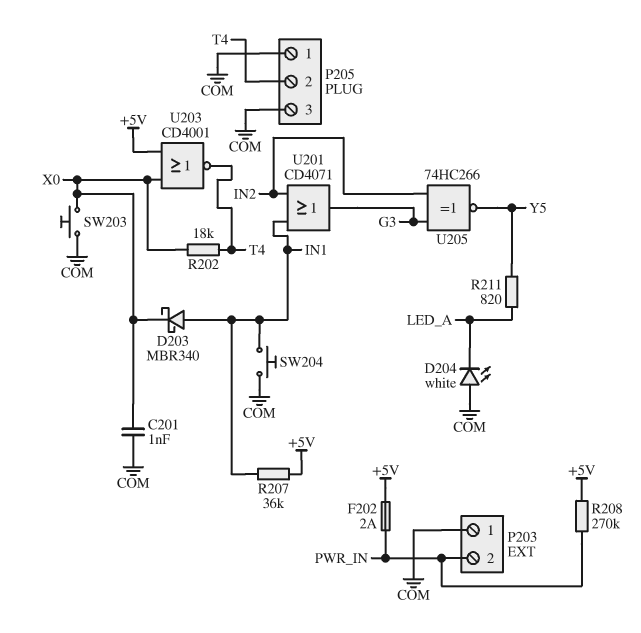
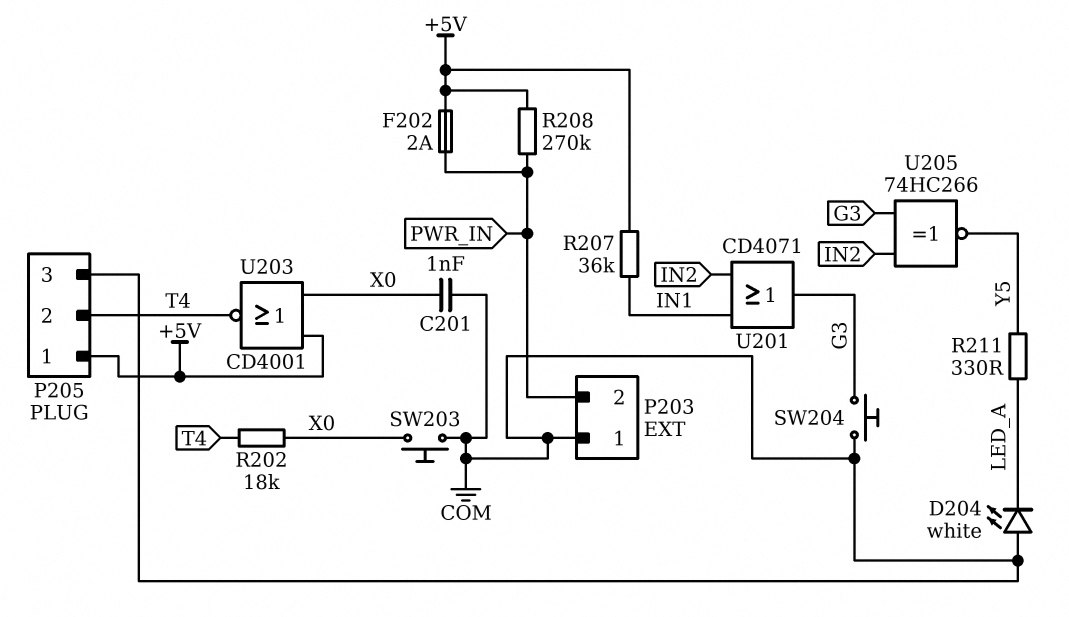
D203: schottky MBR340 (A IN1, K X0) -> none
P205 pin 1: COM -> +5V
R211: 820 (LED_A, Y5) -> 330 (LED_A, Y5)
SW204: button (COM, IN1) -> button (COM, G3)

